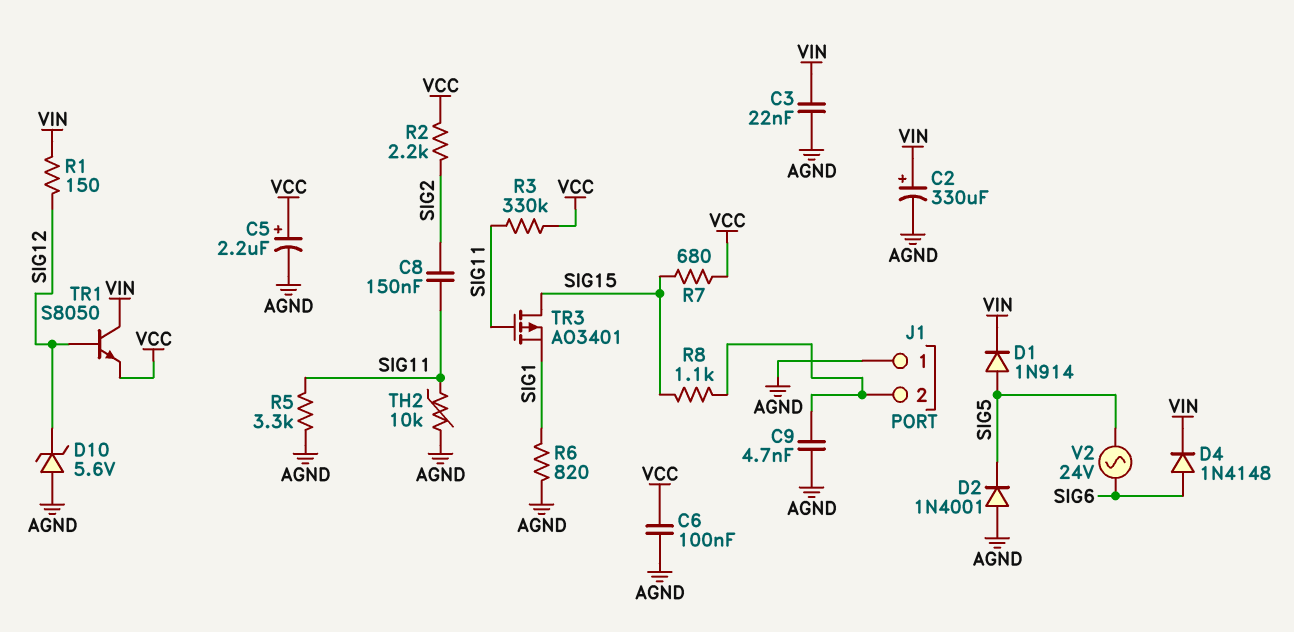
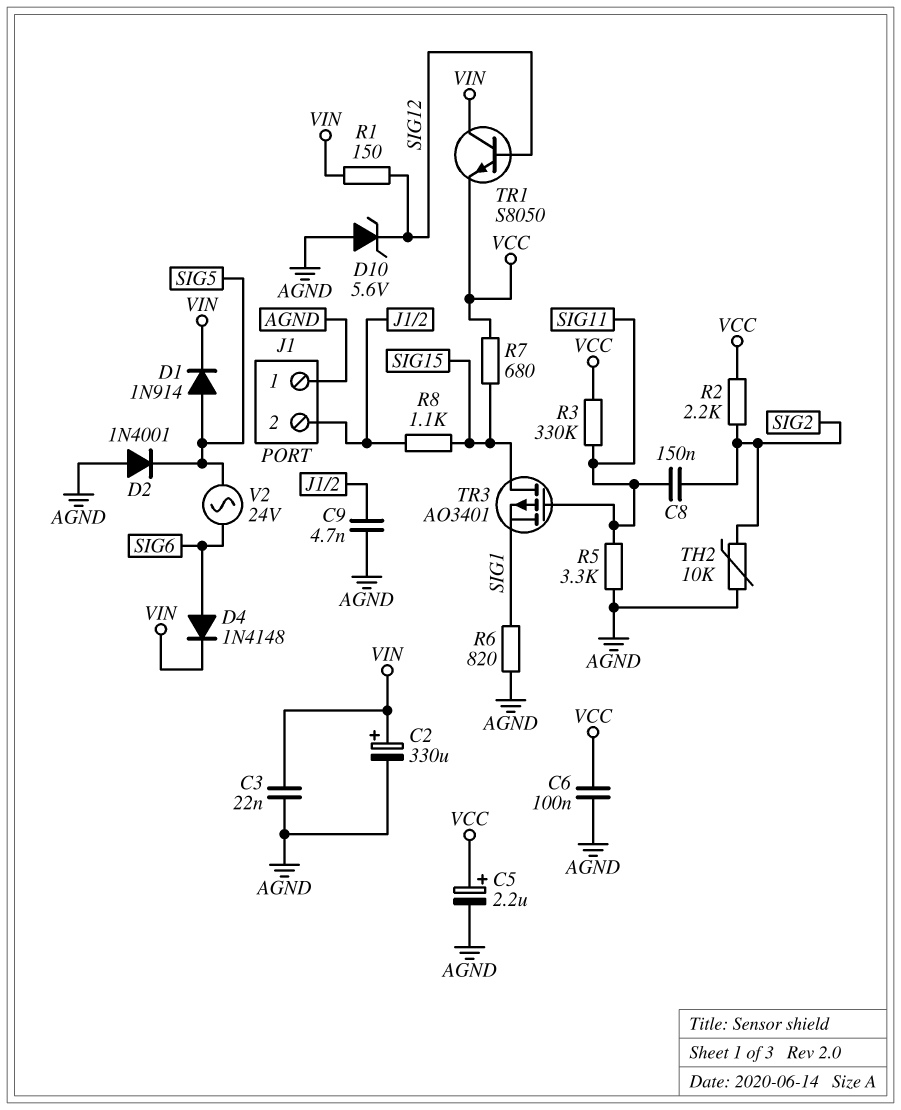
TH2: 10k (AGND, SIG11) -> 10k (AGND, SIG2)

